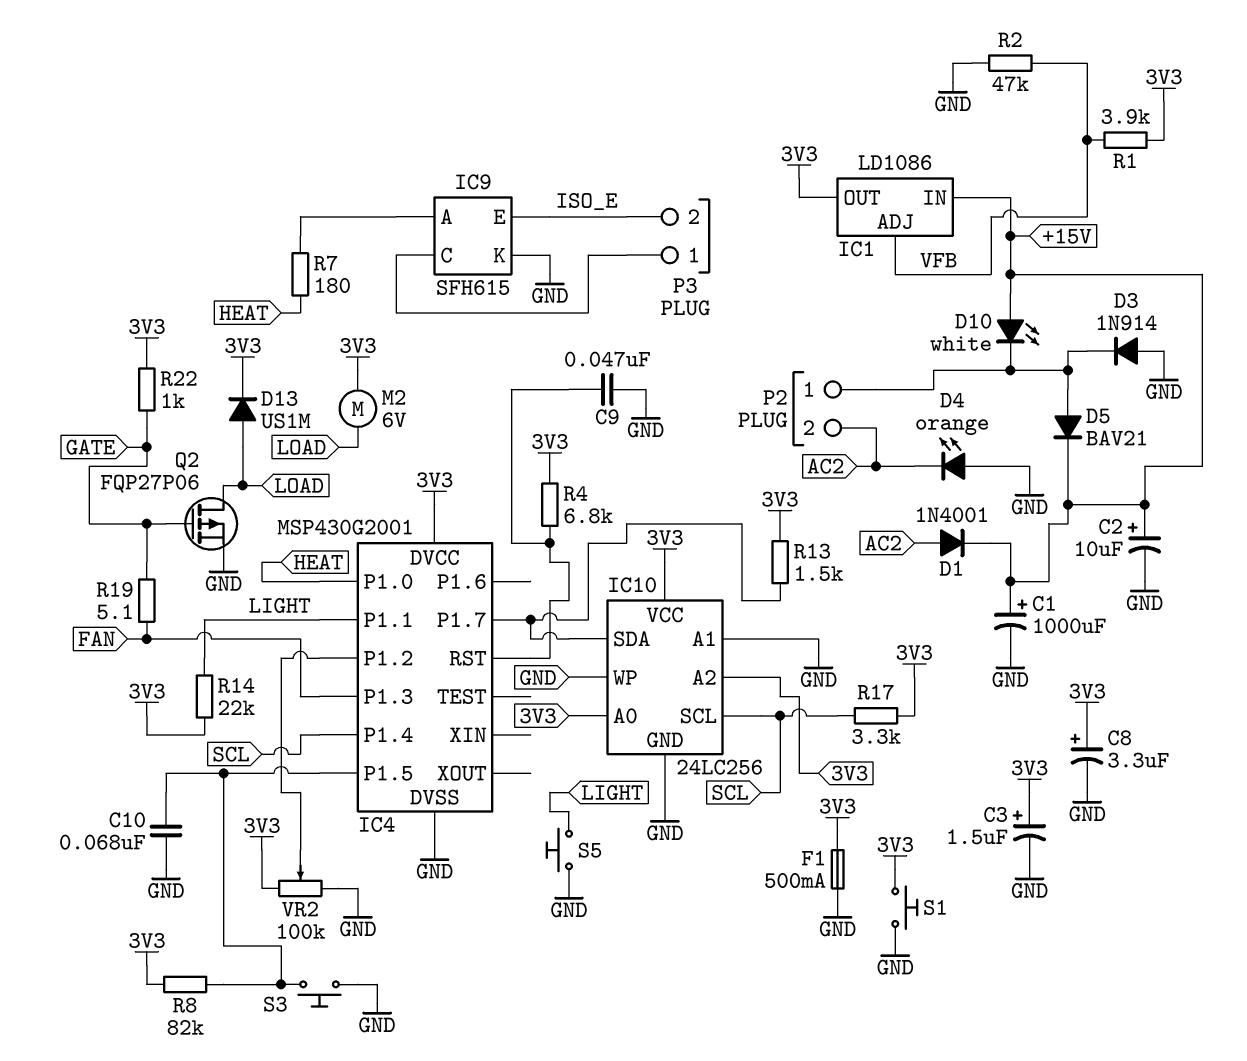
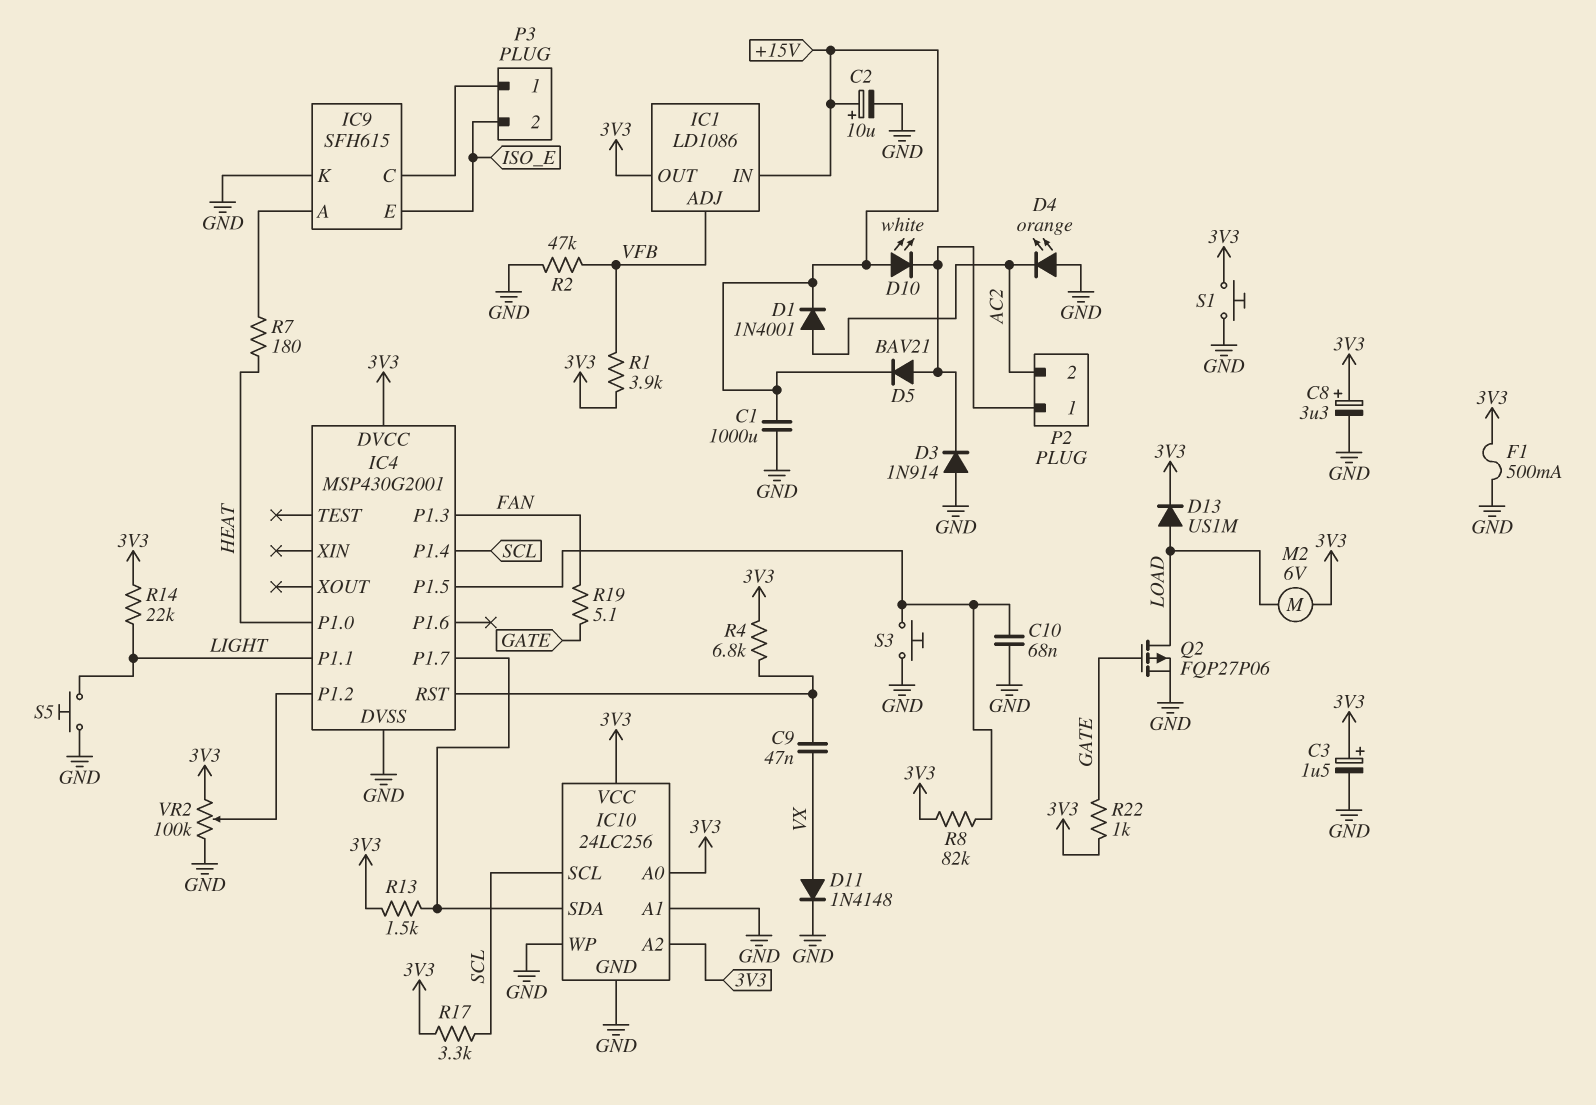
C1: 1000uF (plus +15V, minus GND) -> 1000uF (+15V, GND)
C9: 47nF (GND, IC4/RST) -> 47nF (IC4/RST, VX)
D11: none -> diode 1N4148 (A VX, K GND)

